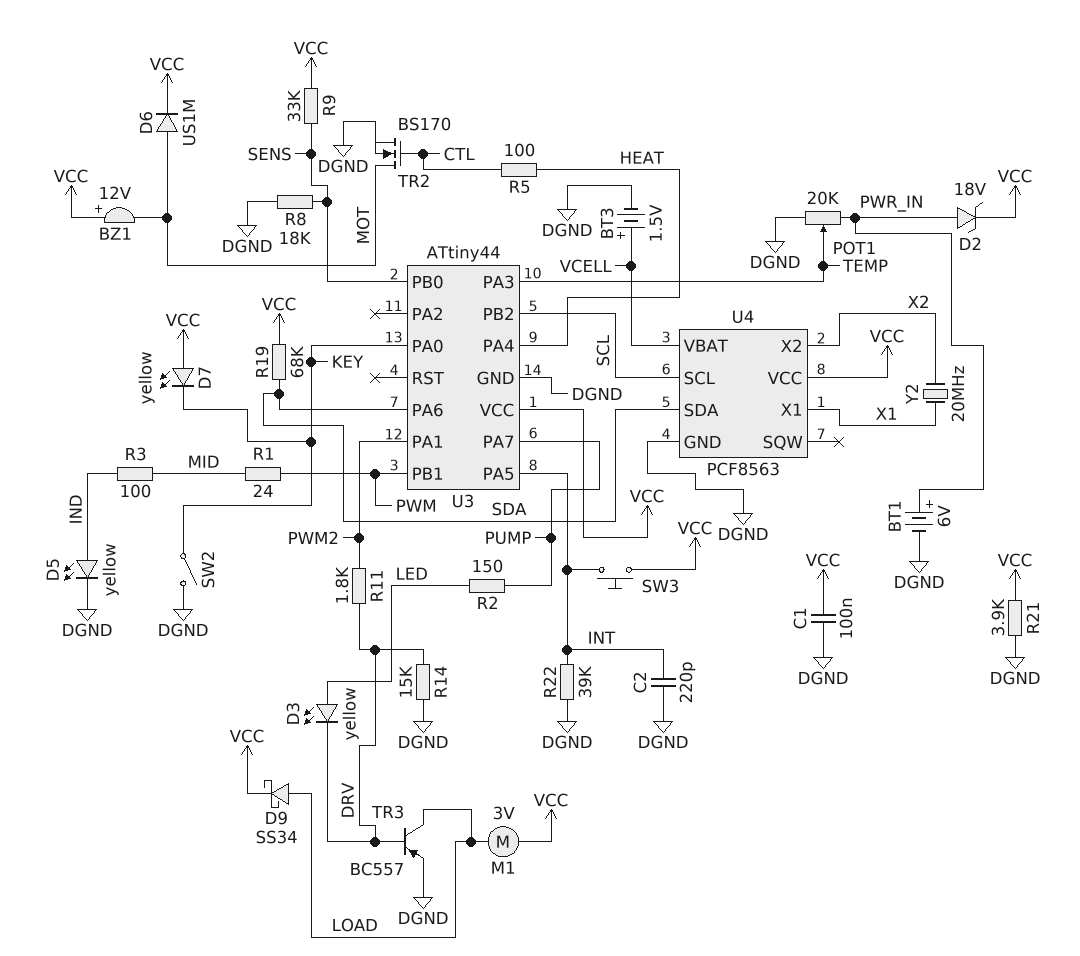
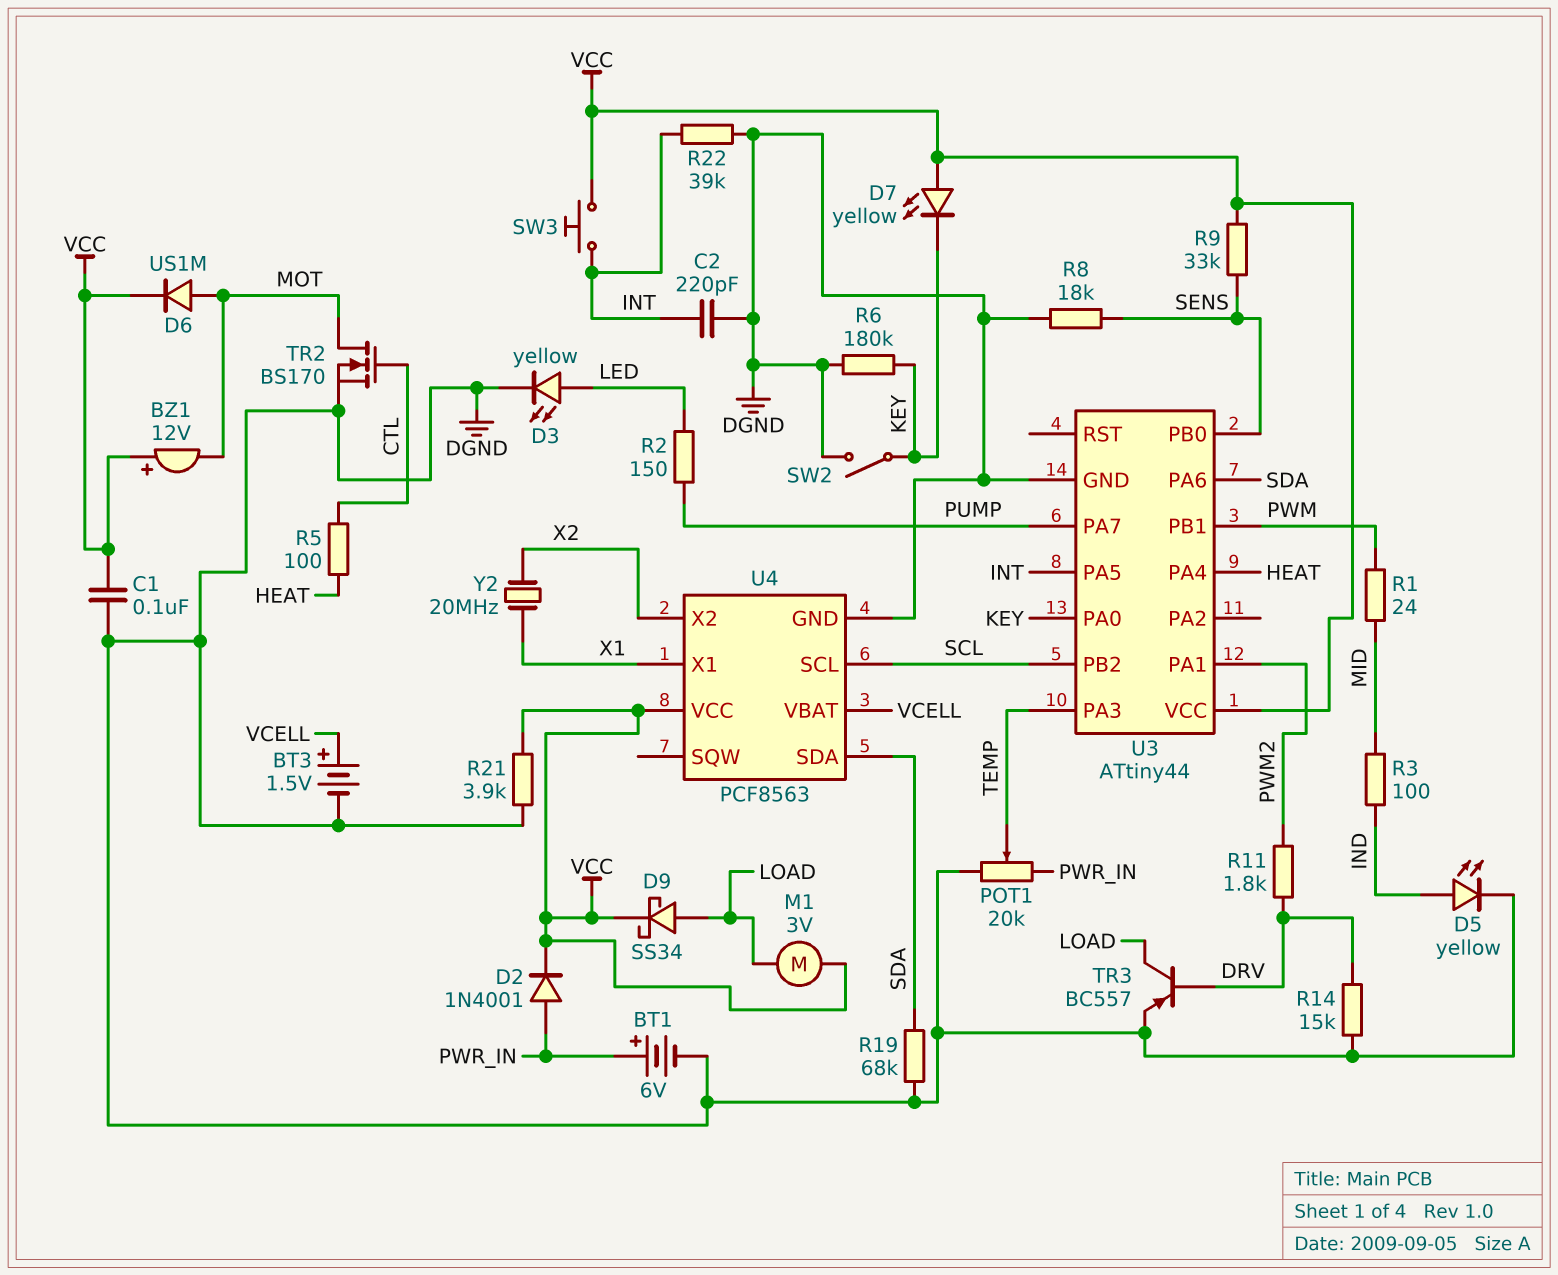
D2: zener 18V (A PWR_IN, K VCC) -> diode 1N4001 (A PWR_IN, K VCC)
D3: LED yellow (A LED, K DRV) -> LED yellow (A LED, K DGND)
R6: none -> 180k (DGND, KEY)
R19: 68k (SDA, VCC) -> 68k (DGND, SDA)

